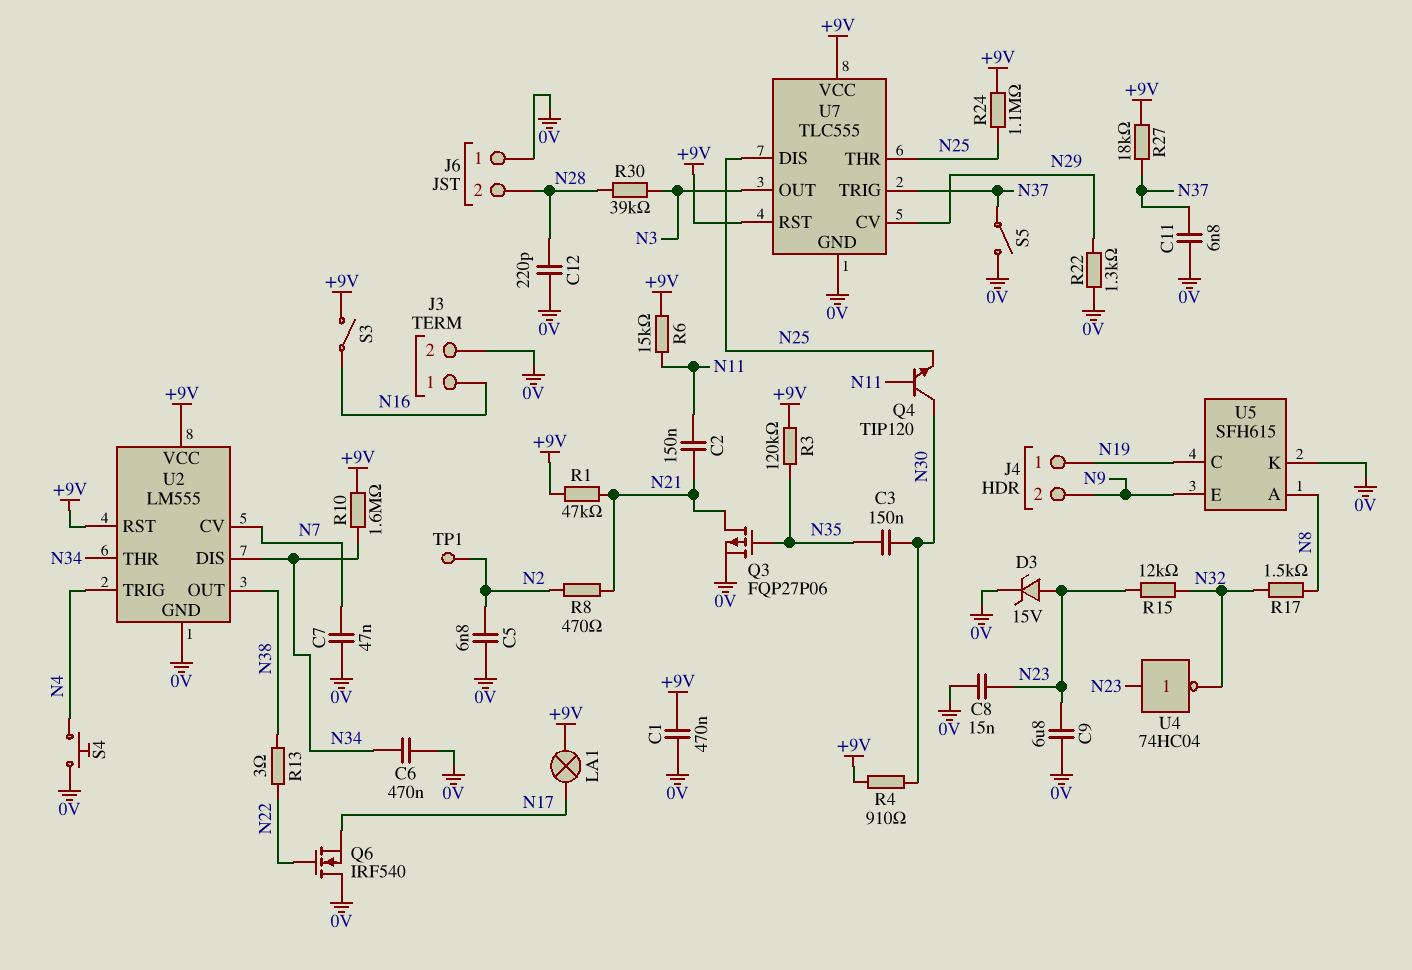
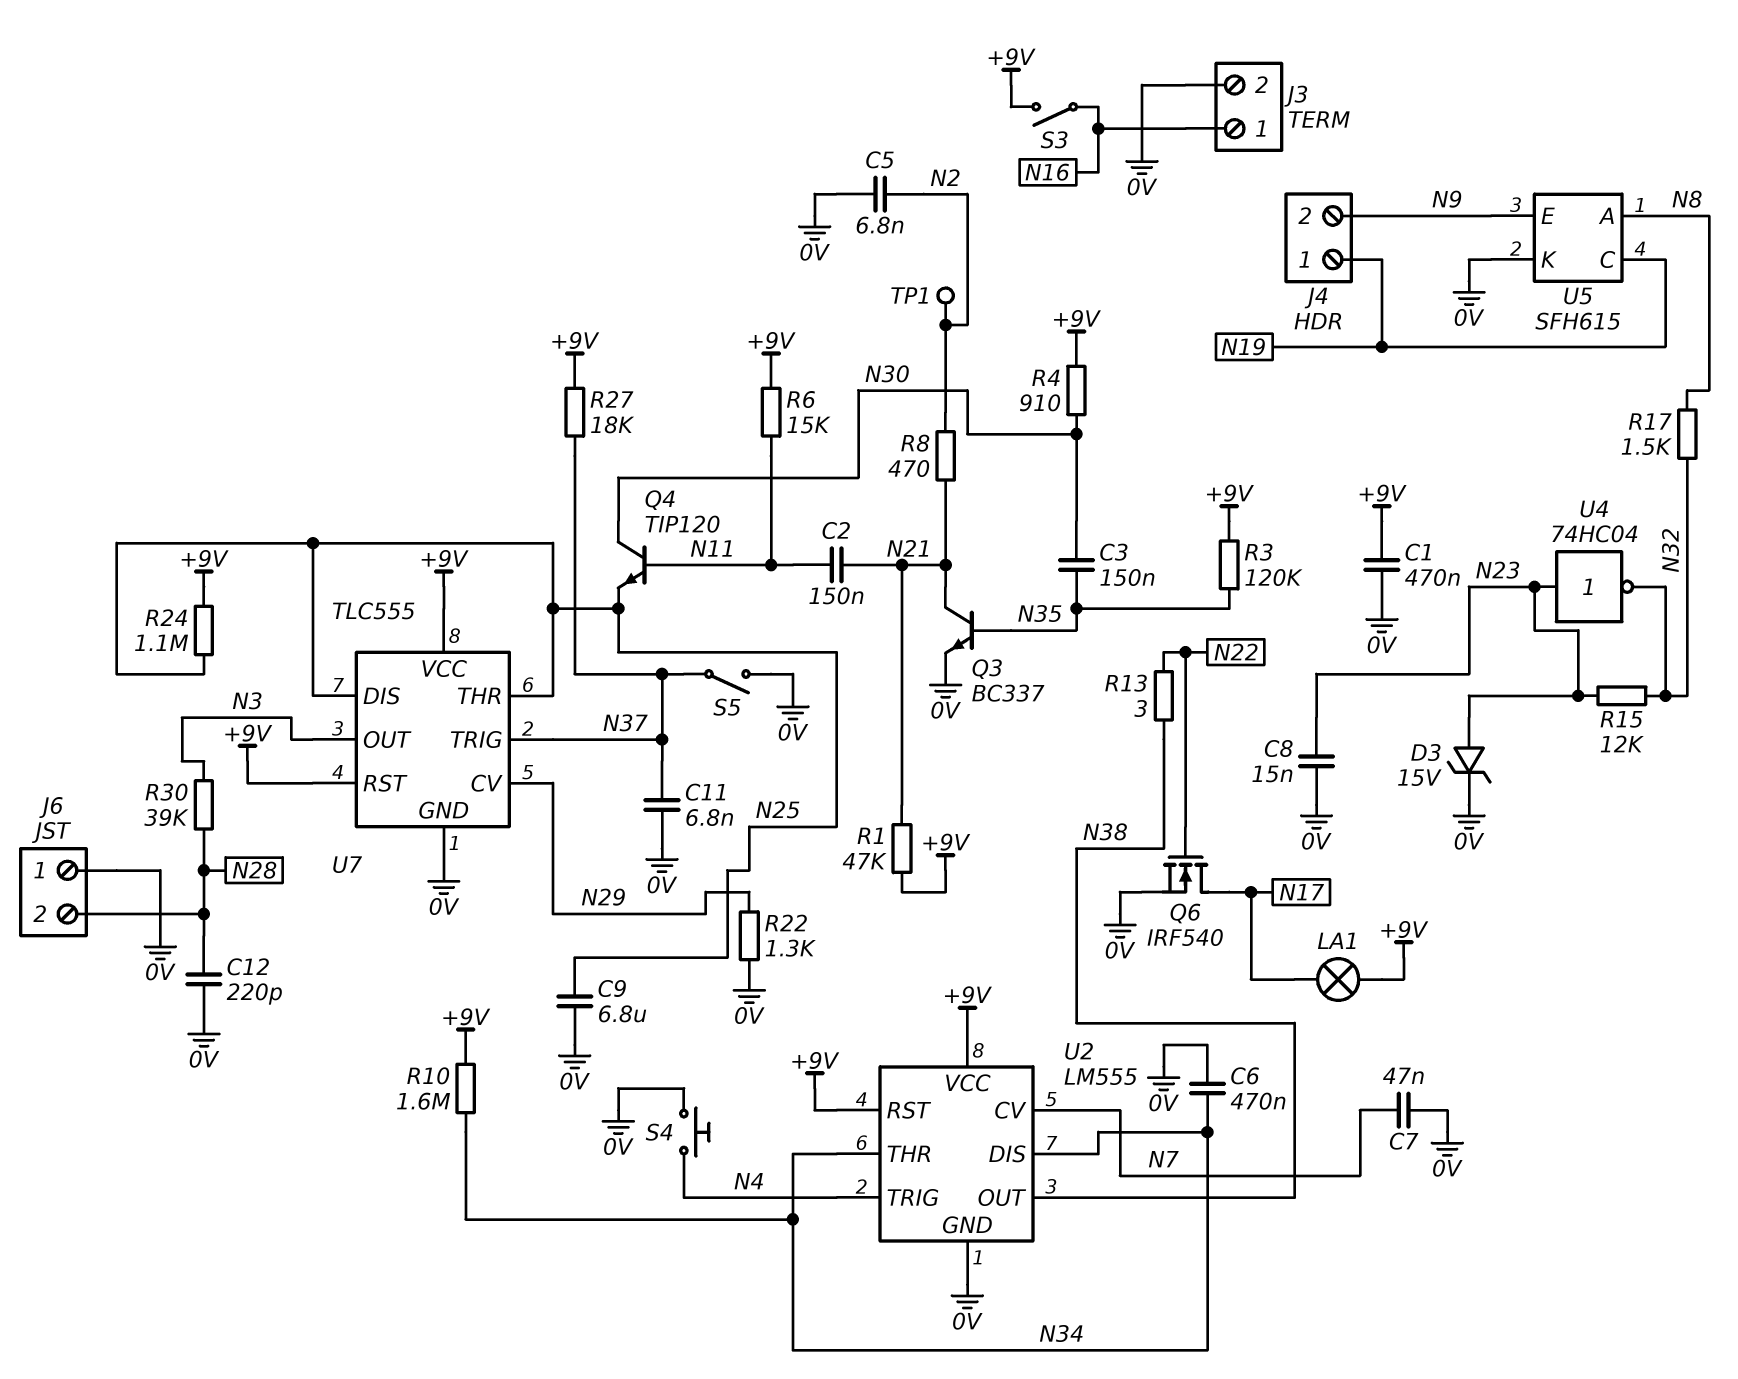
C9: 6.8uF (0V, N23) -> 6.8uF (0V, N25)
Q3: PMOS FQP27P06 (G N35, D N21, S 0V) -> NPN BC337 (B N35, C N21, E 0V)
Q6: NMOS IRF540 (G N22, D 0V, S N17) -> NMOS IRF540 (G N22, D N17, S 0V)

